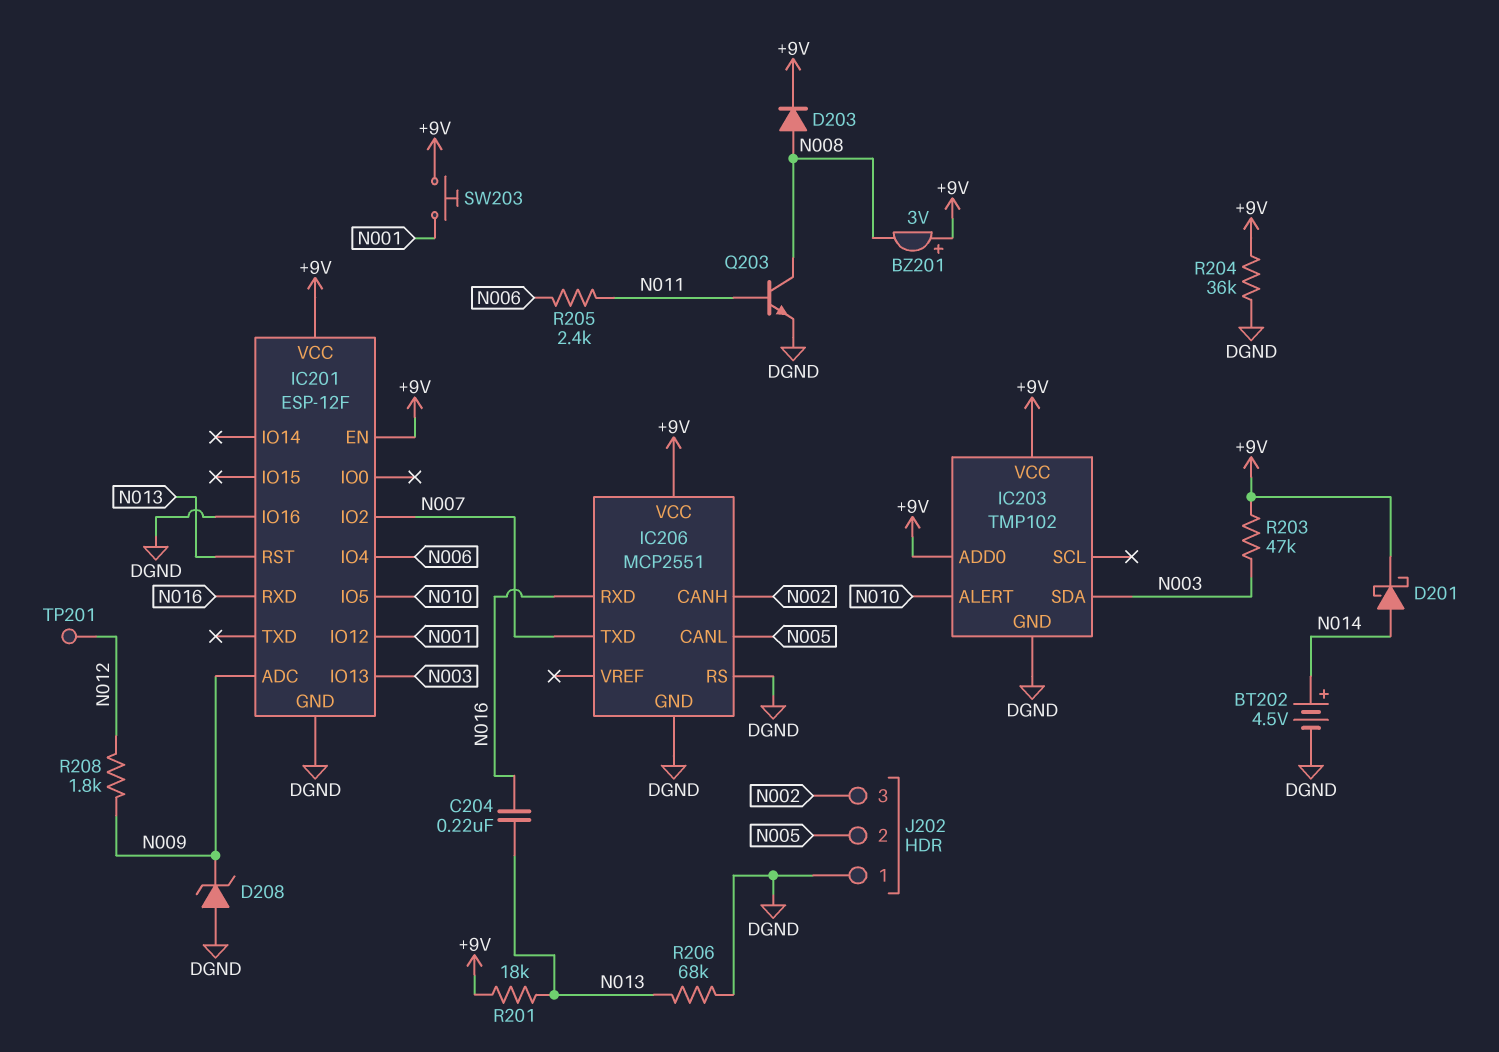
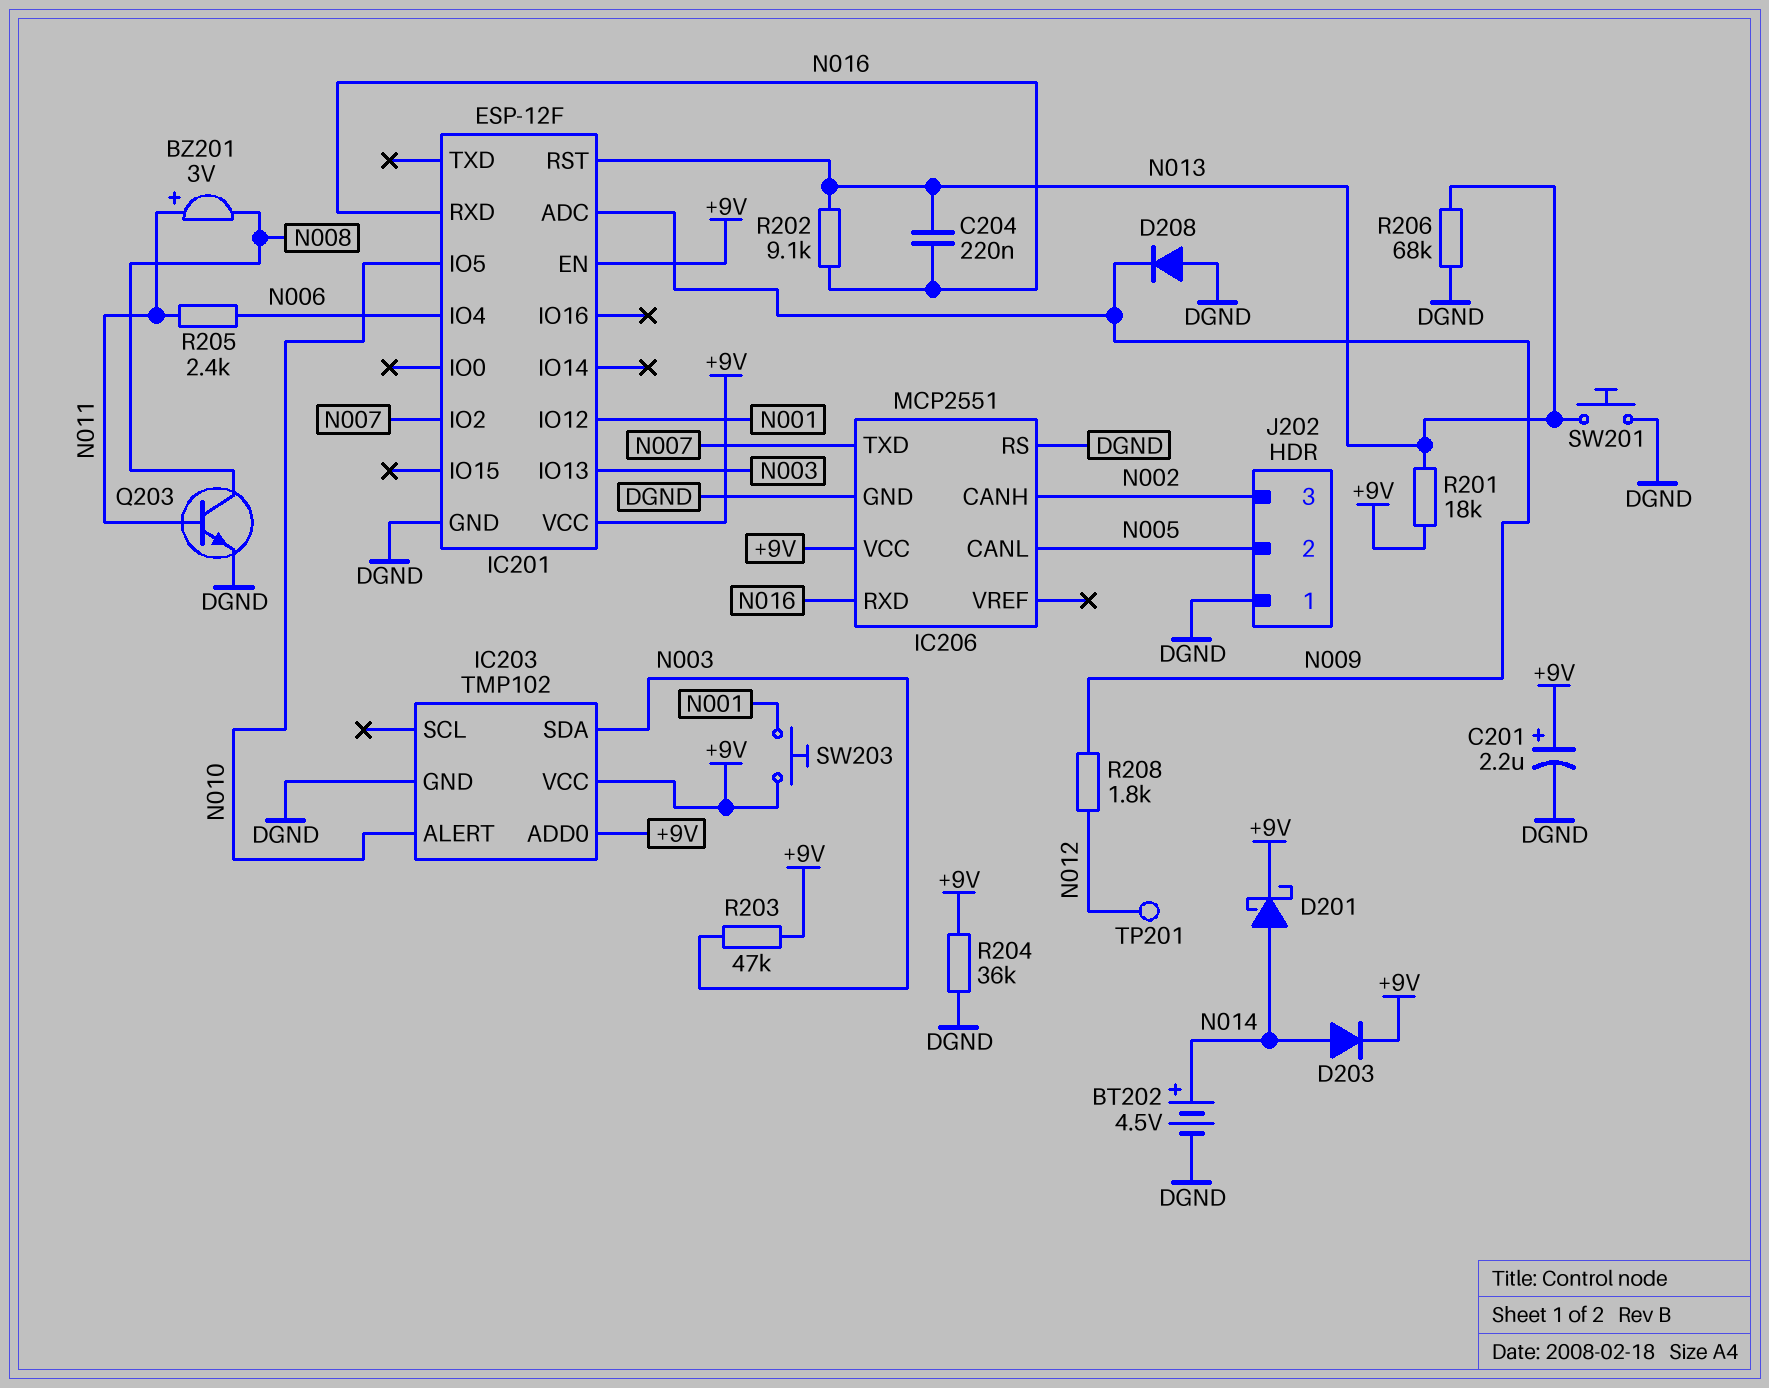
BZ201: buzzer 3V (plus +9V, minus N008) -> buzzer 3V (plus N011, minus N008)
C201: none -> 2.2uF (plus +9V, minus DGND)
D203: diode (A N008, K +9V) -> diode (A N014, K +9V)
D208: zener (A DGND, K N009) -> diode (A DGND, K N009)
IC201 pin IO16: DGND -> none
R202: none -> 9.1k (N013, N016)
SW201: none -> button (DGND, N013)

